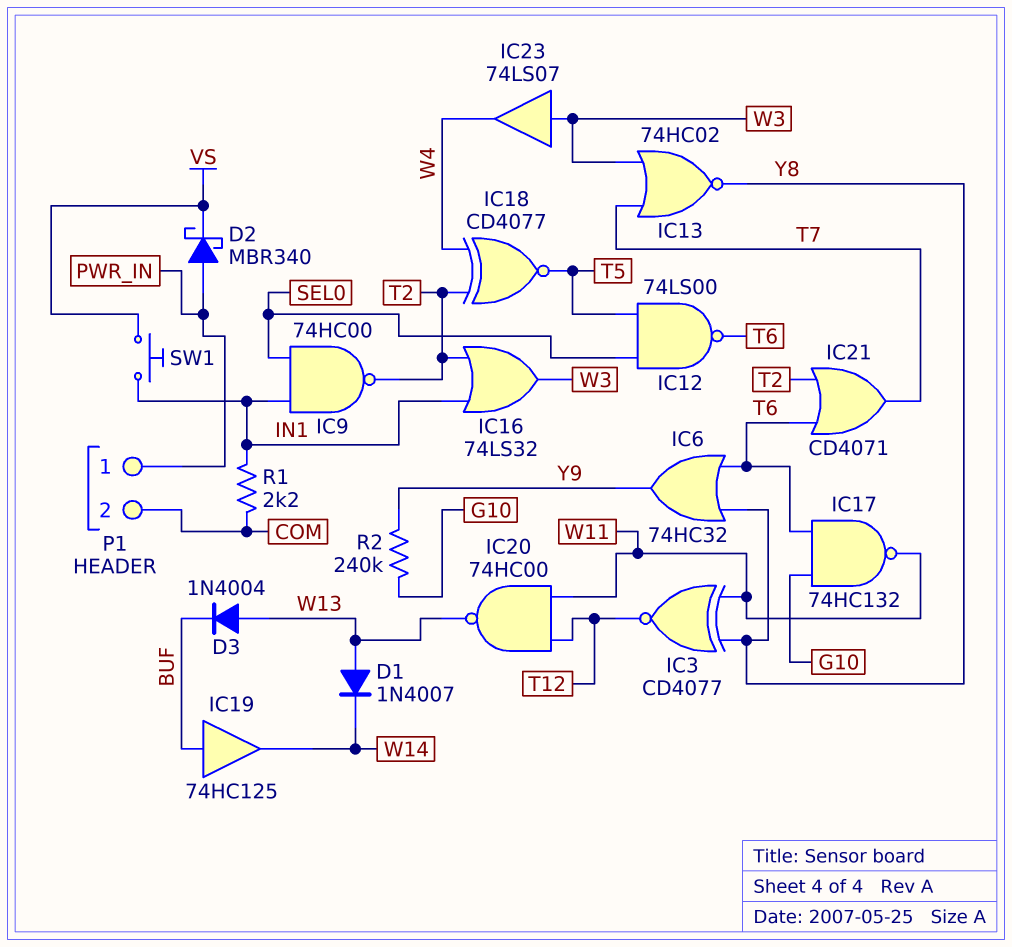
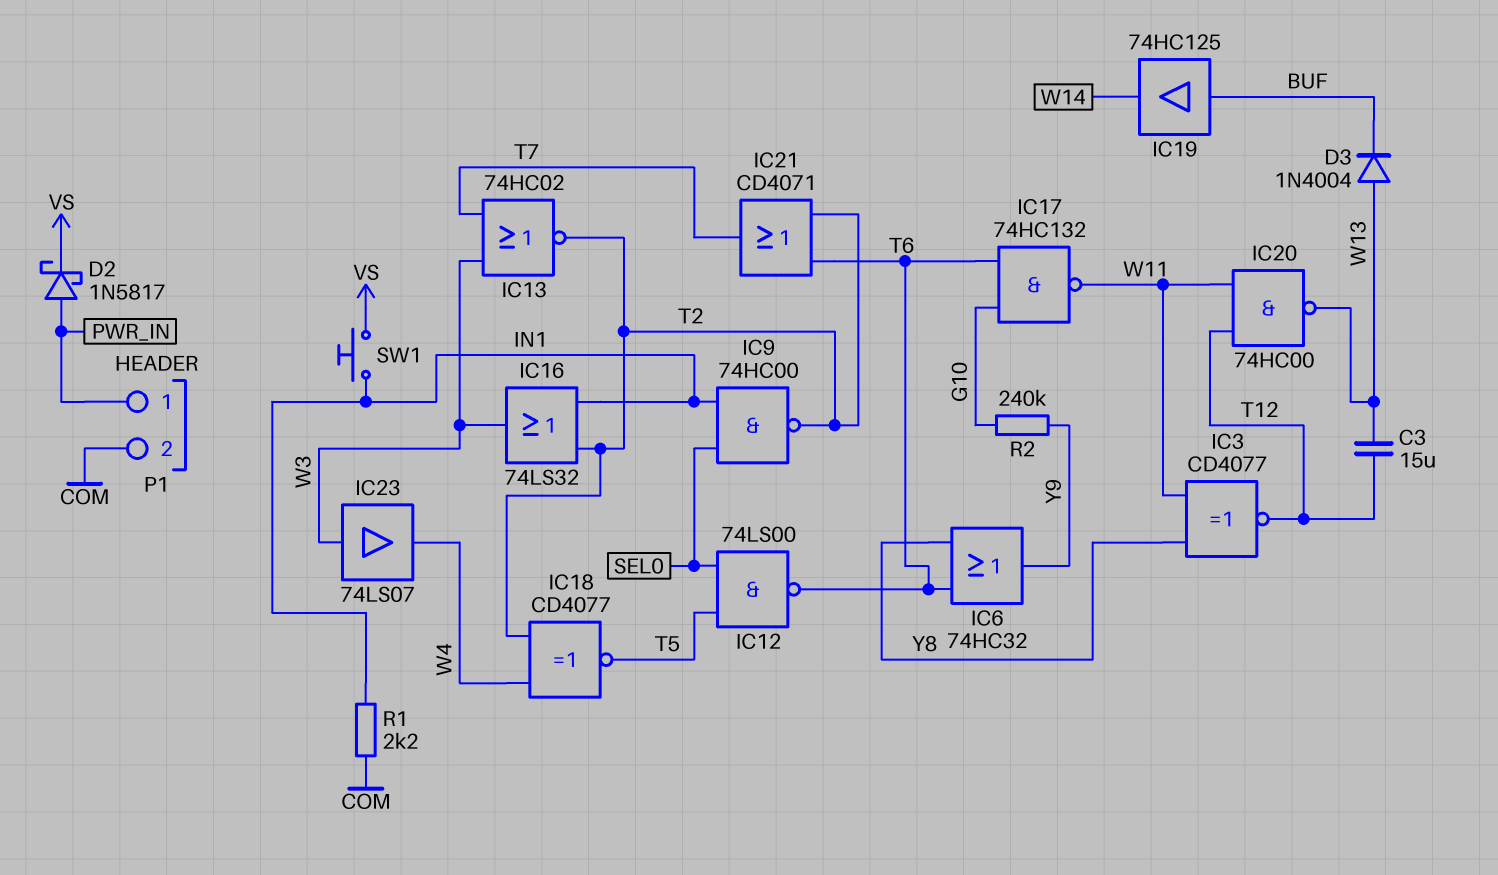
C3: none -> 15uF (T12, W13)
D1: diode 1N4007 (A W13, K W14) -> none
D2: schottky MBR340 (A PWR_IN, K VS) -> schottky 1N5817 (A PWR_IN, K VS)
IC13: NOR 74HC02 (in T7, in W3, out Y8) -> NOR 74HC02 (in T7, in W3, out T2)

